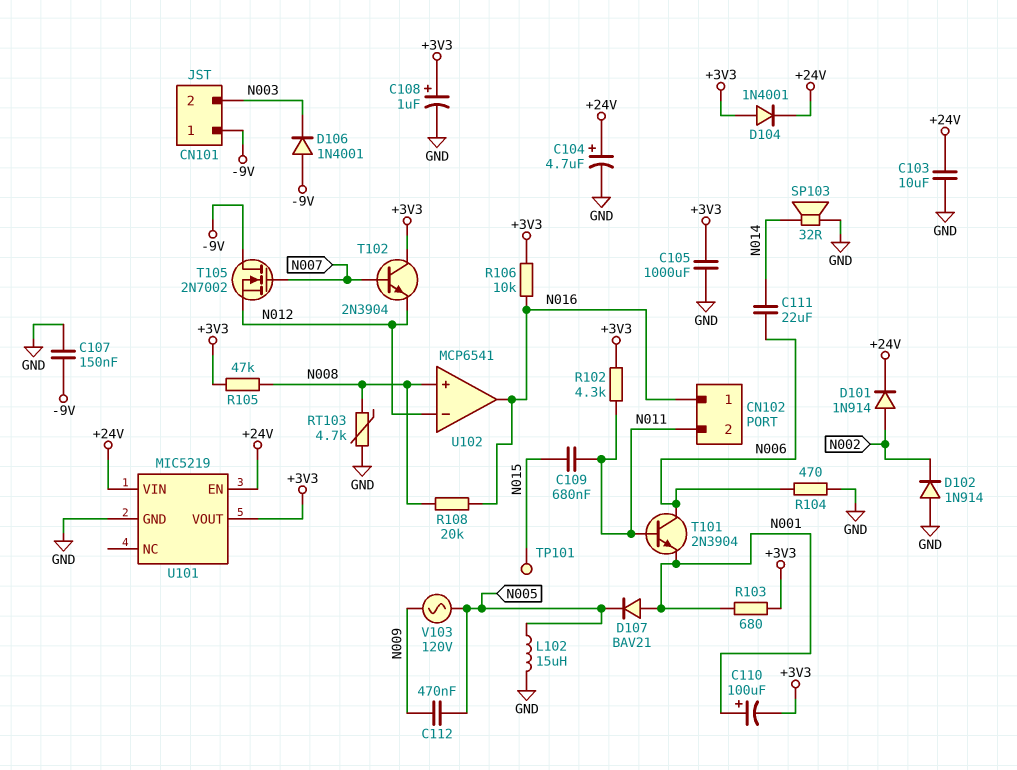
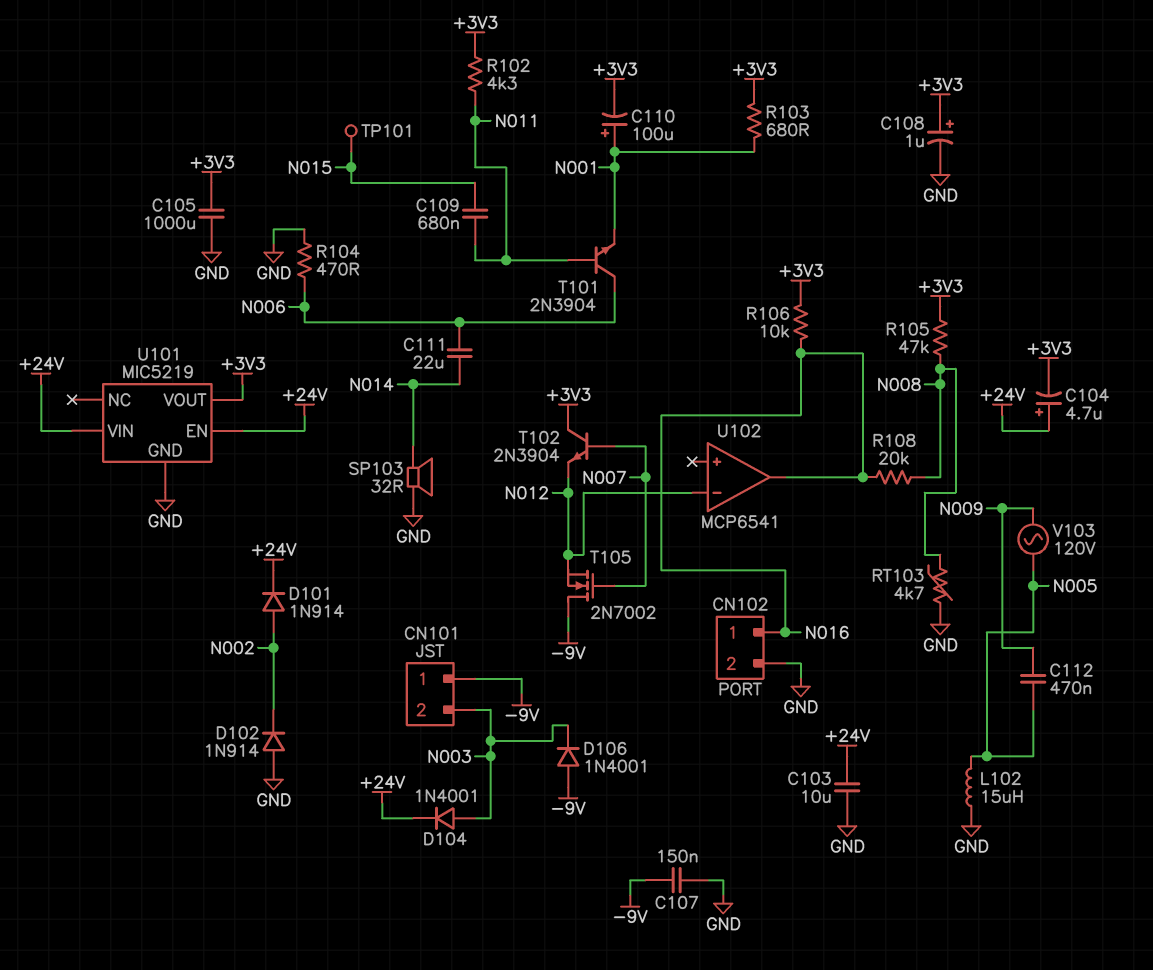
C104: 4.7uF (plus +24V, minus GND) -> 4.7uF (plus +24V, minus +3V3)
CN102 pin 2: N011 -> GND
D104: diode 1N4001 (A +3V3, K +24V) -> diode 1N4001 (A N003, K +24V)
D107: diode BAV21 (A N001, K N005) -> none
U102 pin in+: N008 -> none

